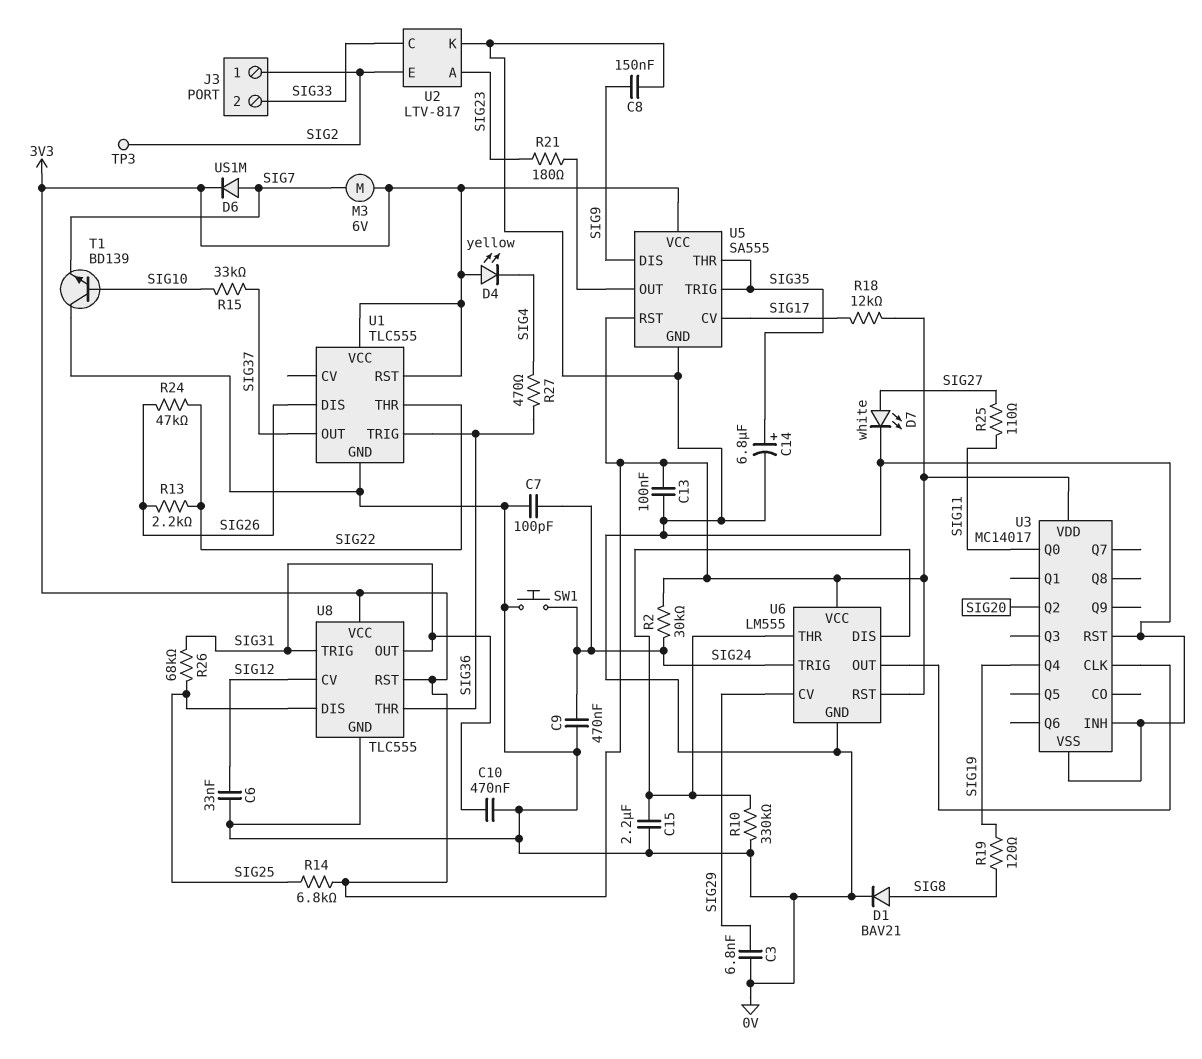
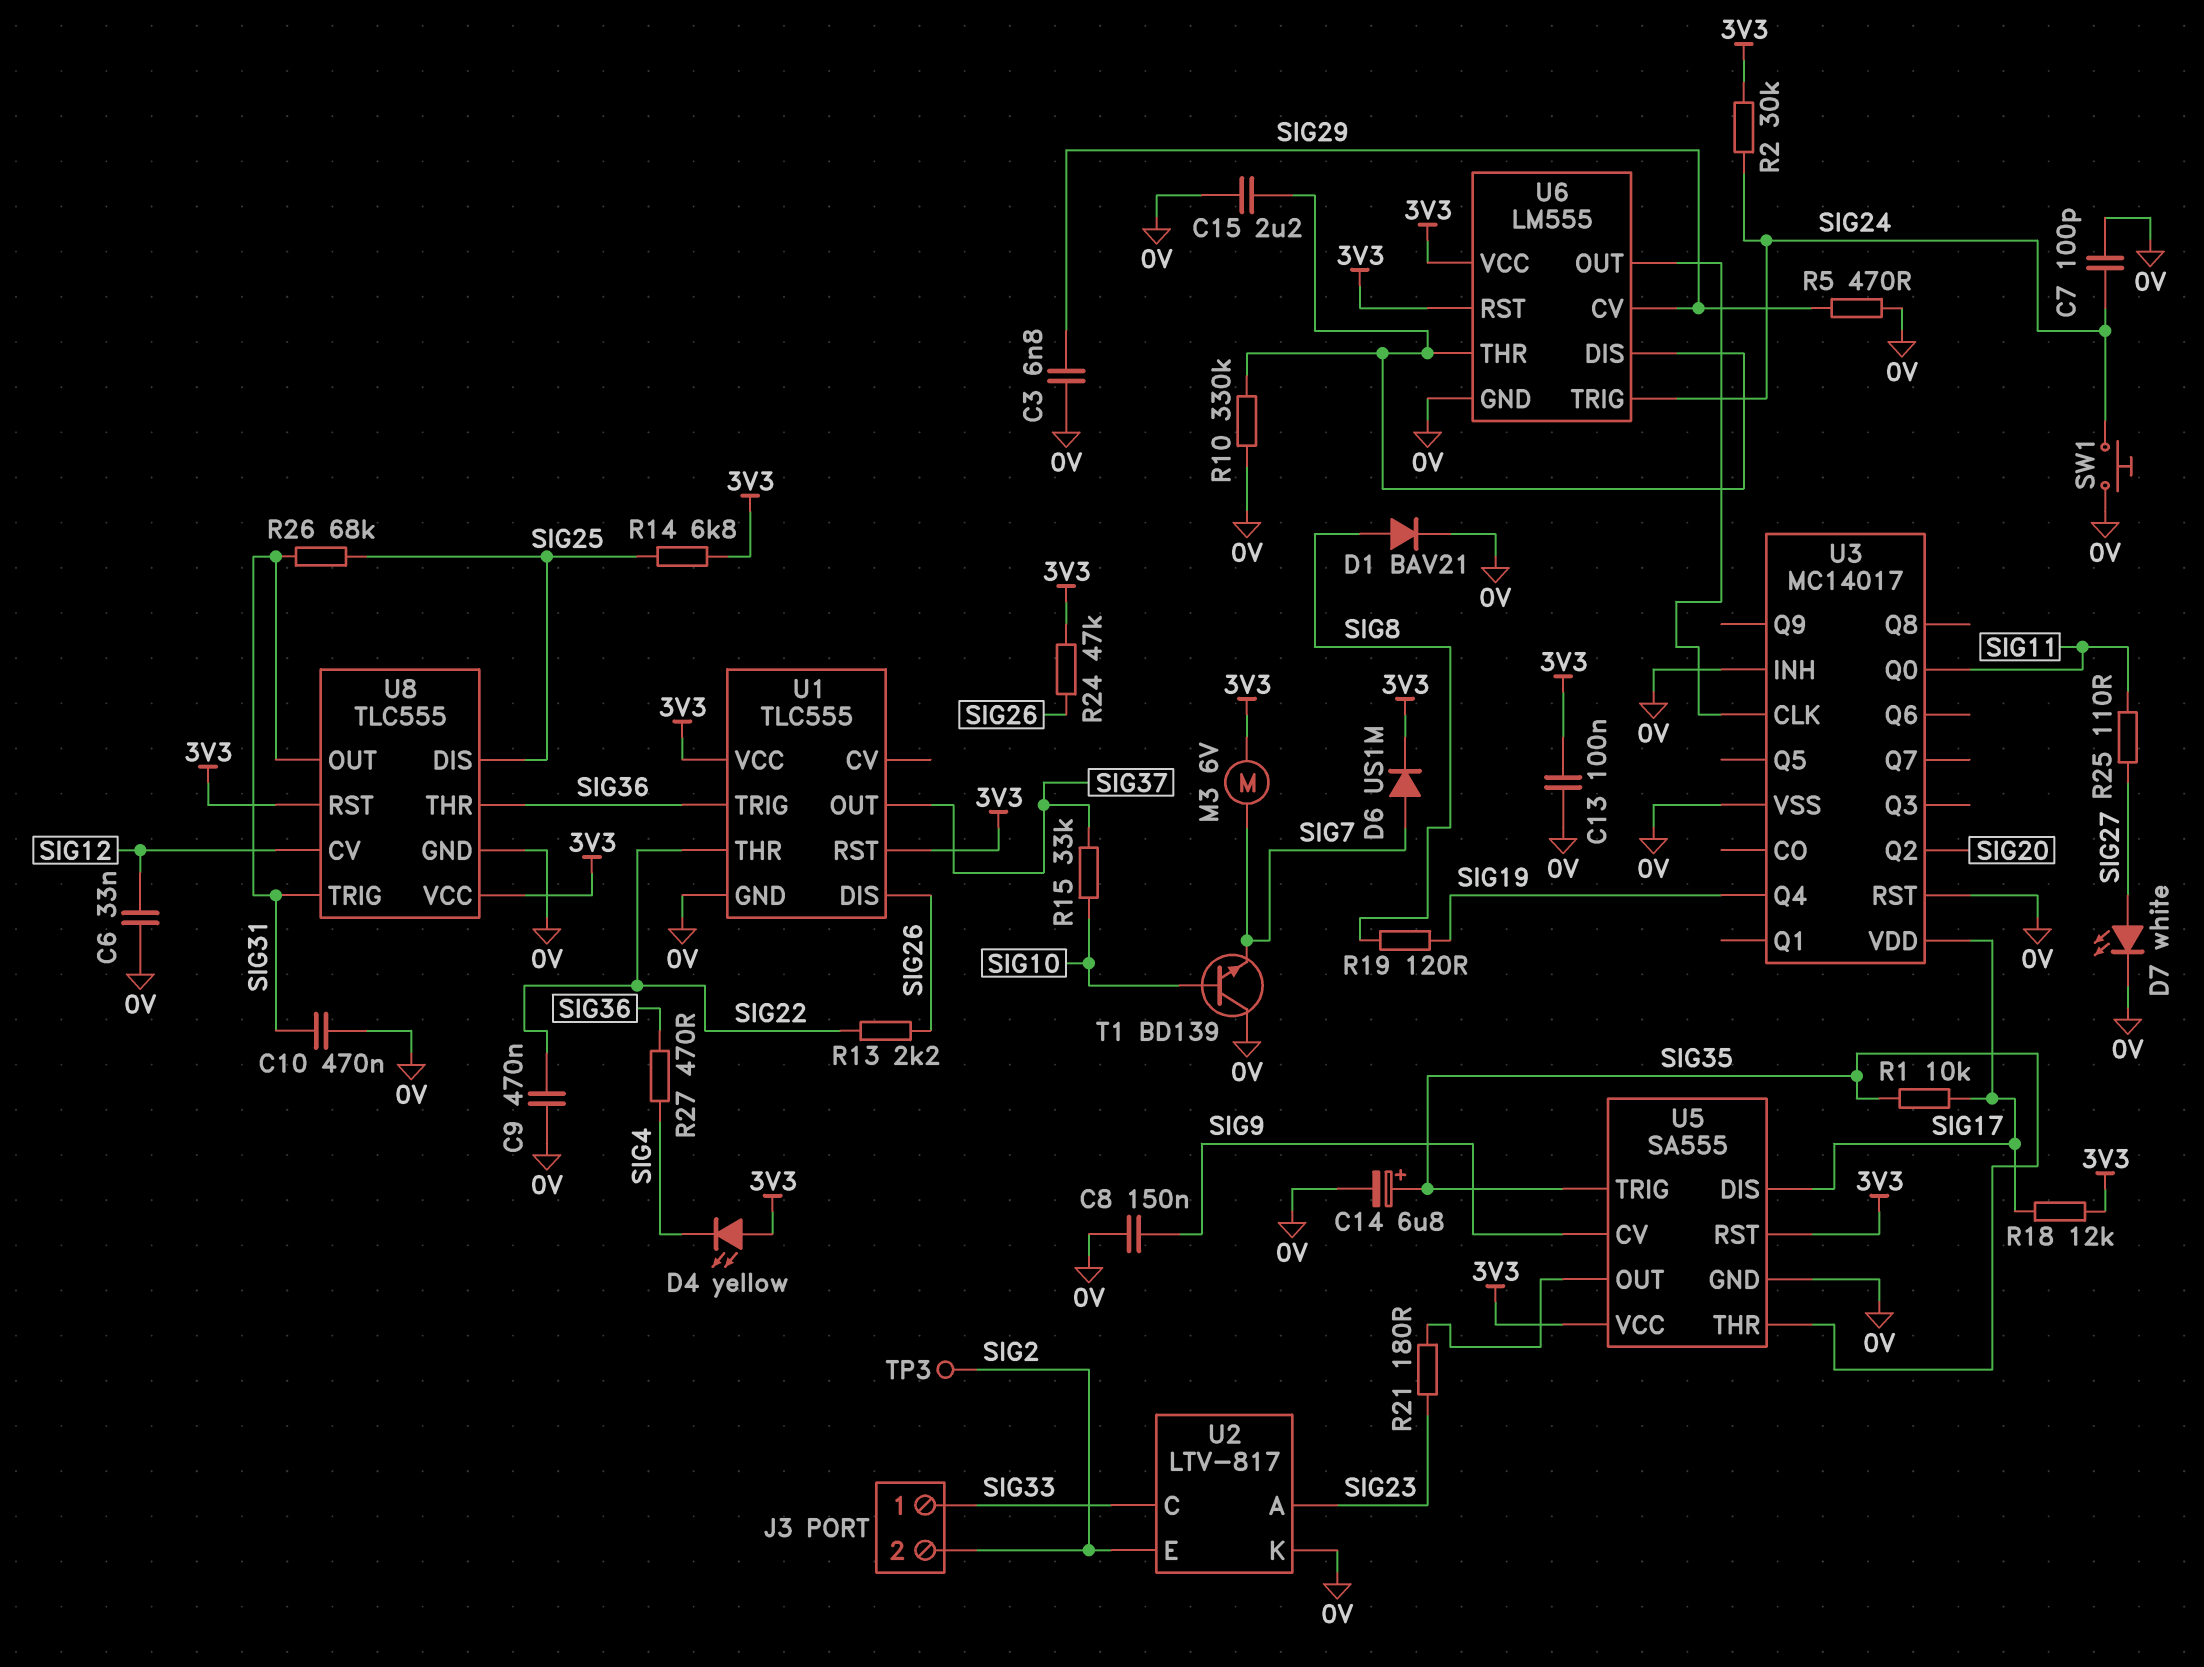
C9: 470nF (0V, SIG24) -> 470nF (0V, SIG22)
J3 pin 1: SIG2 -> SIG33
J3 pin 2: SIG33 -> SIG2
R1: none -> 10k (SIG17, SIG35)
R5: none -> 470 (0V, SIG29)
R24: 47k (SIG22, SIG26) -> 47k (3V3, SIG26)
U3 pin VDD: 3V3 -> SIG17
U5 pin CV: SIG17 -> SIG9
U5 pin DIS: SIG9 -> SIG17

